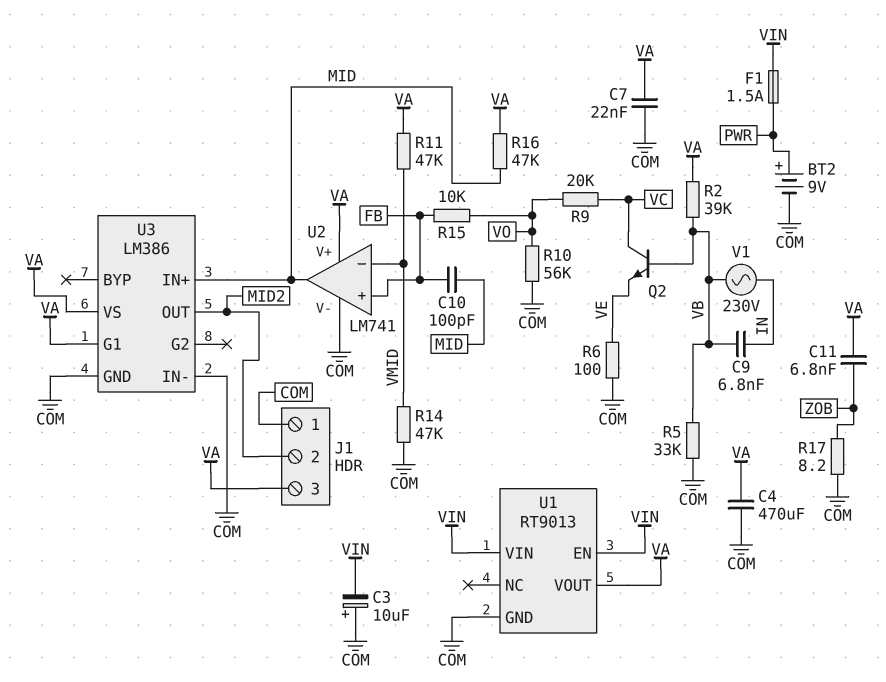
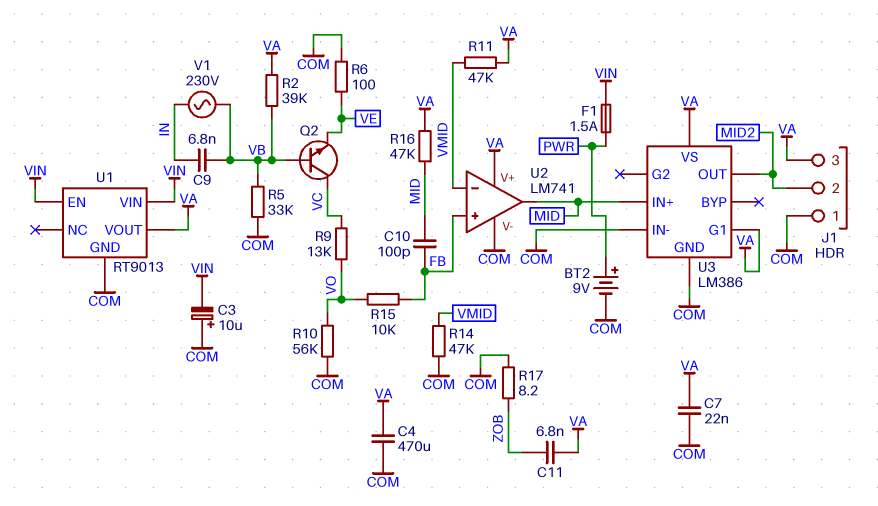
R9: 20k (VC, VO) -> 13k (VC, VO)

